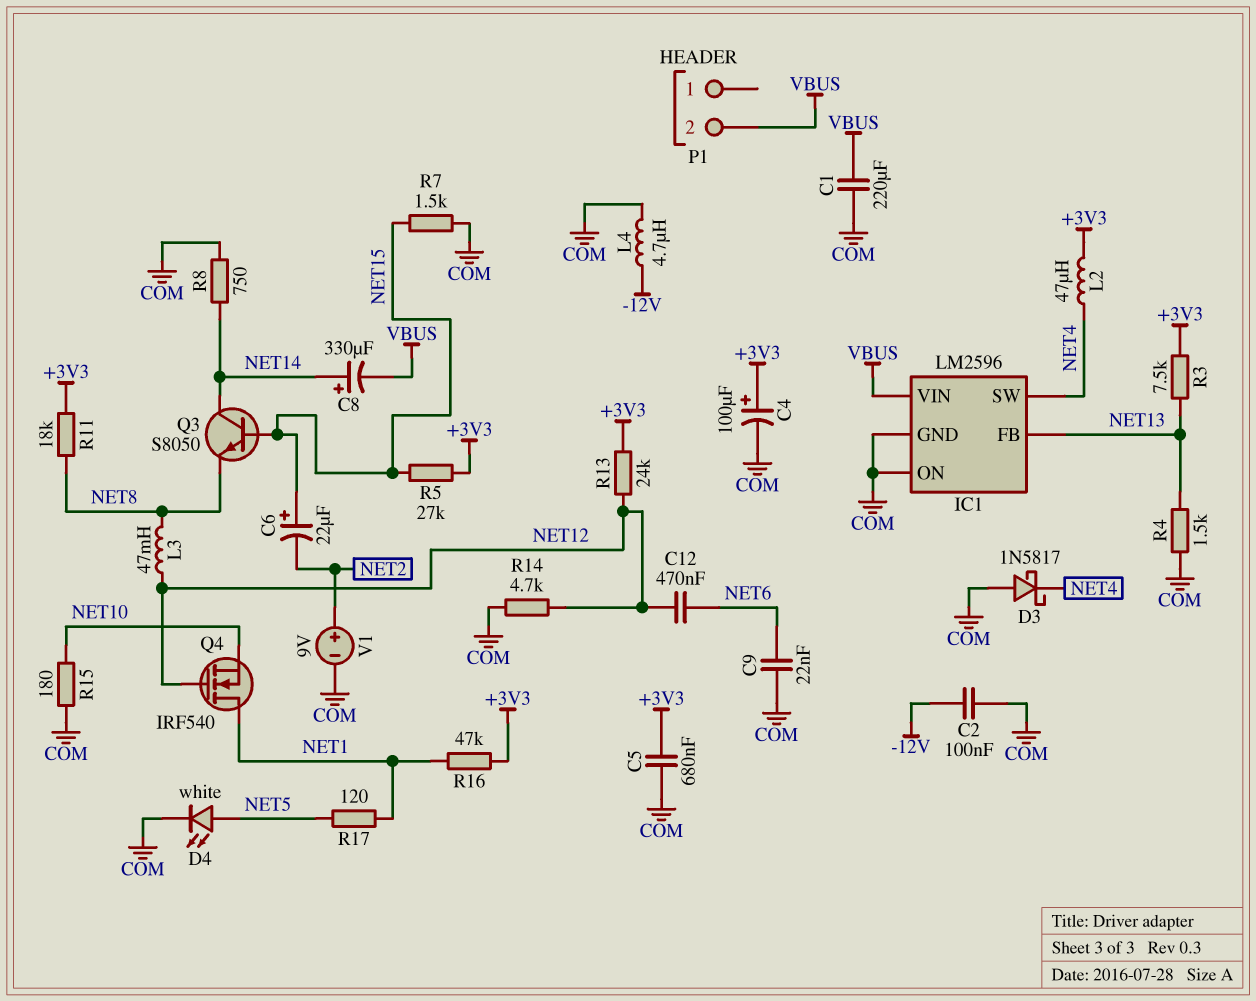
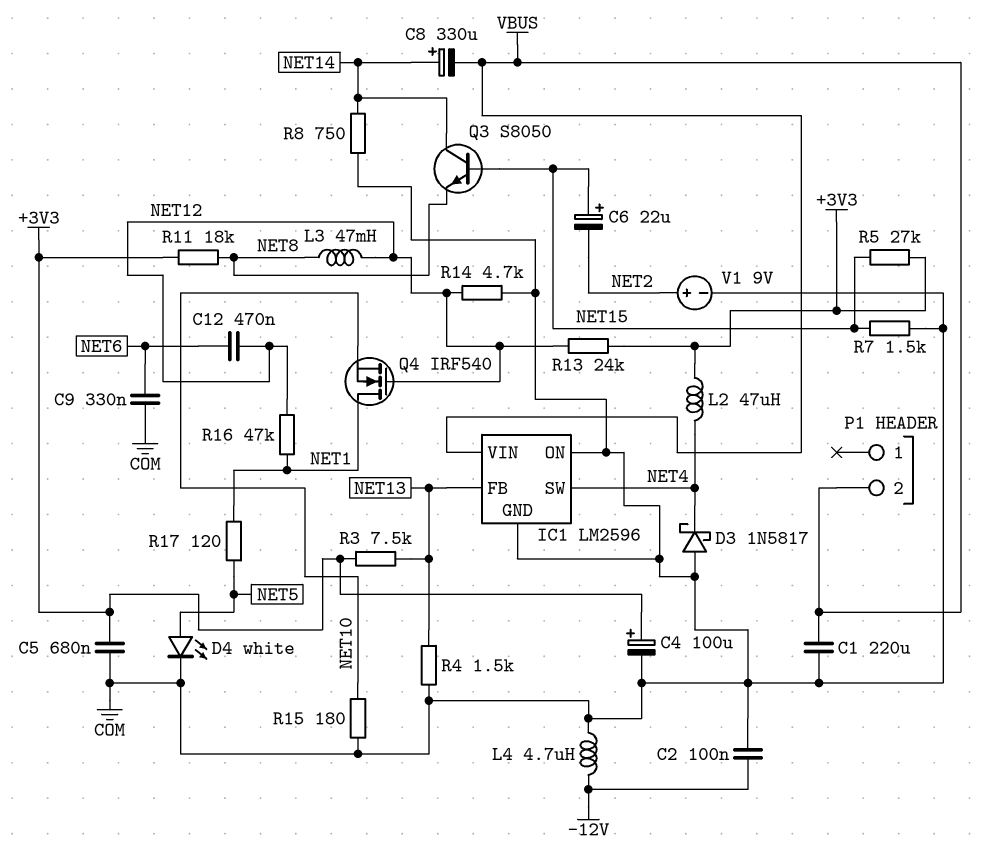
C9: 22nF (COM, NET6) -> 330nF (COM, NET6)
R16: 47k (+3V3, NET1) -> 47k (NET1, NET12)

